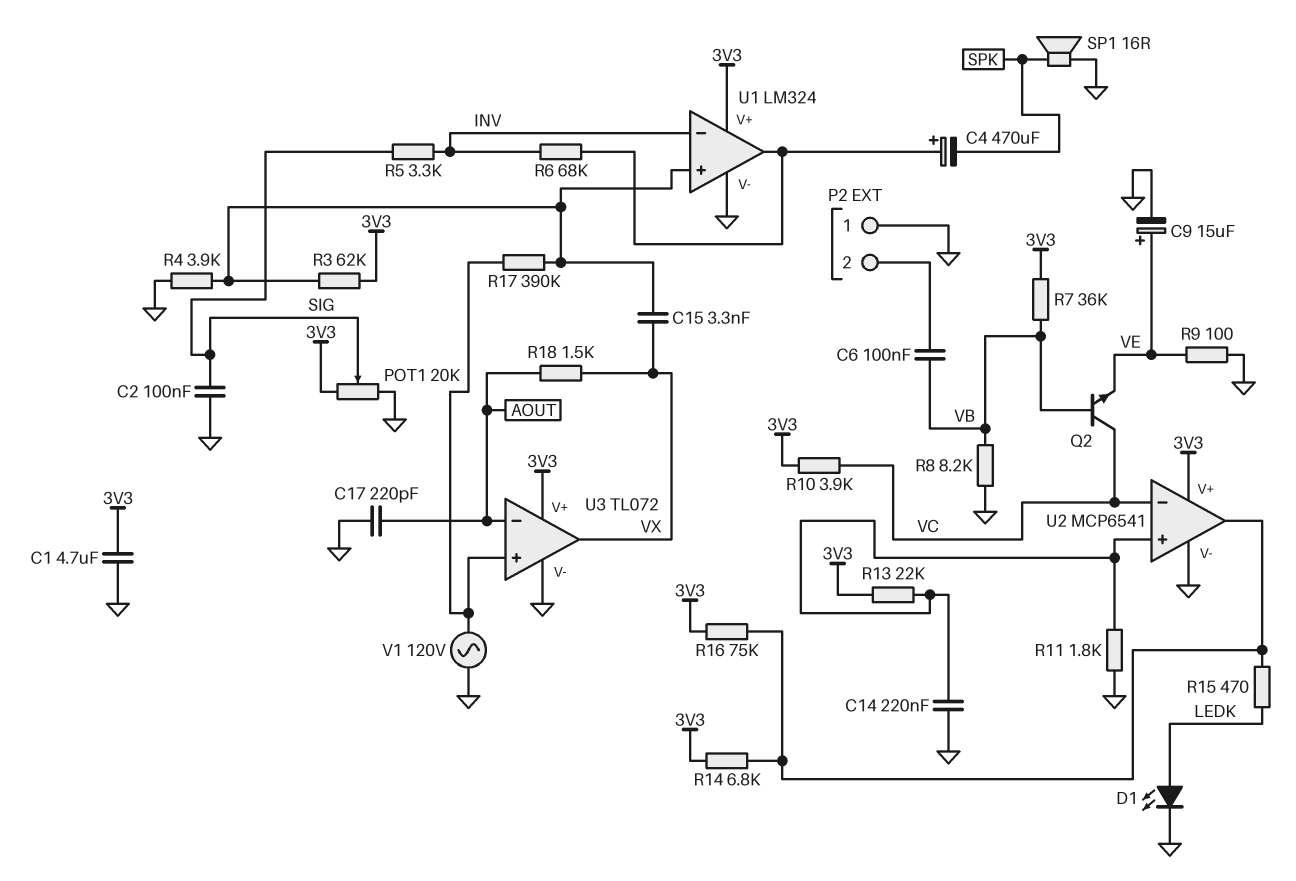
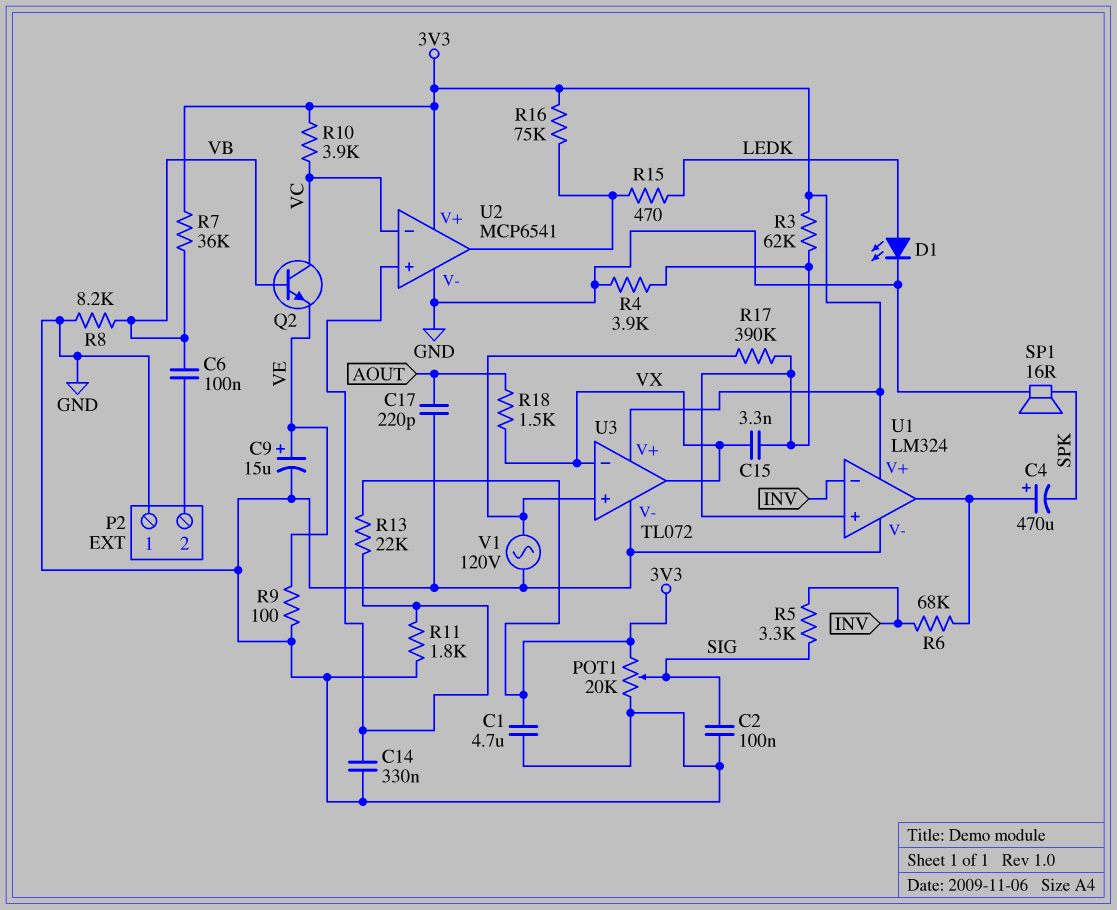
C14: 220nF (GND, U2/in+) -> 330nF (GND, U2/in+)
R14: 6.8k (3V3, U2/out) -> none
U3 pin in-: AOUT -> VX

